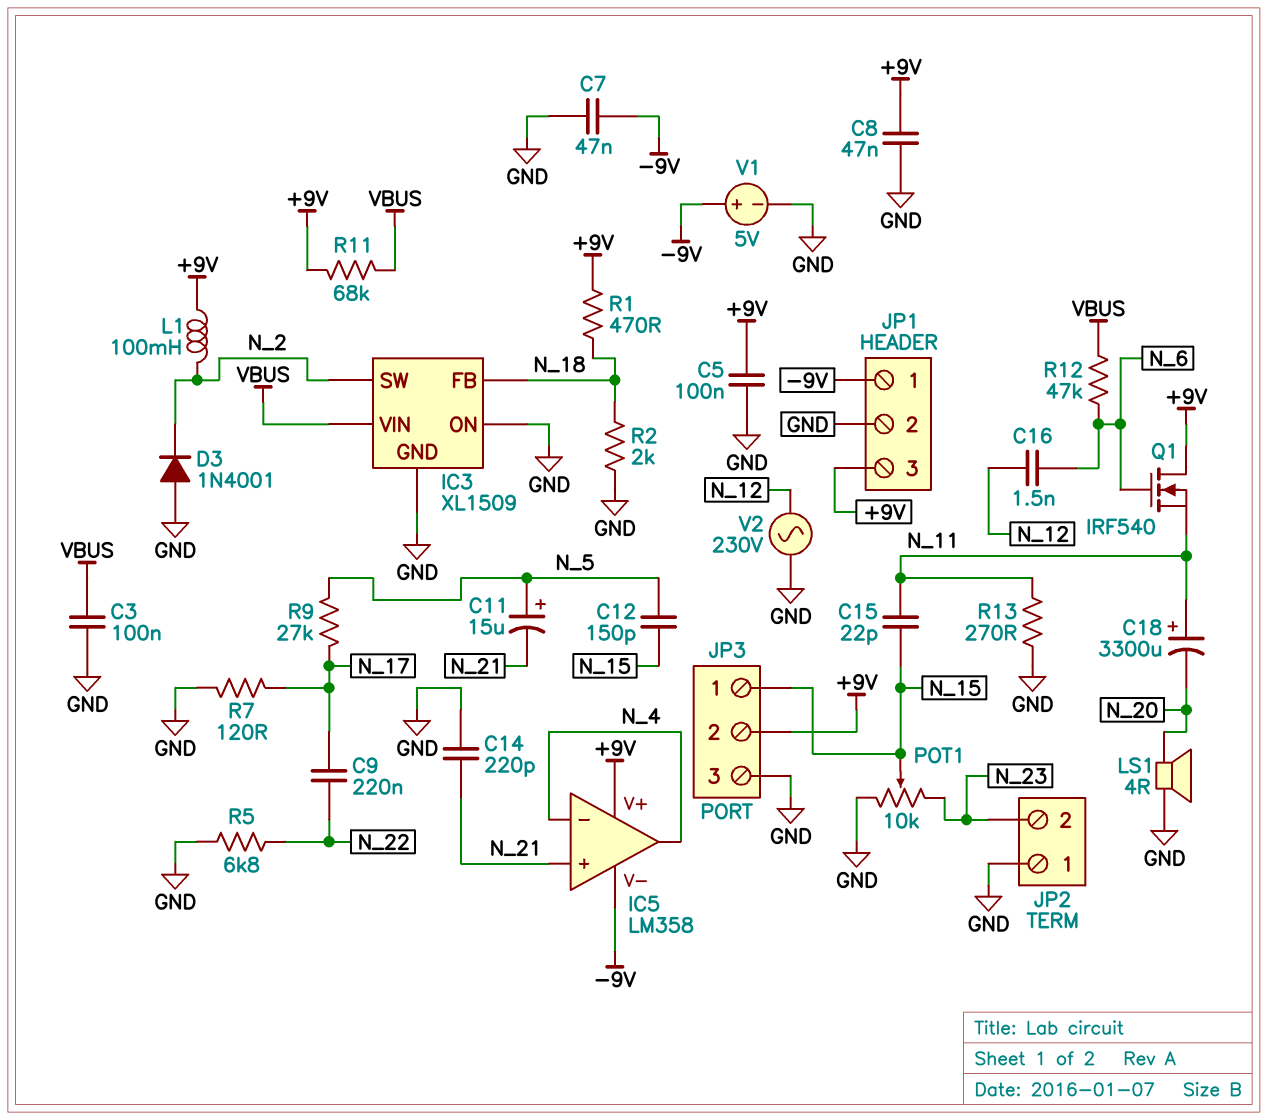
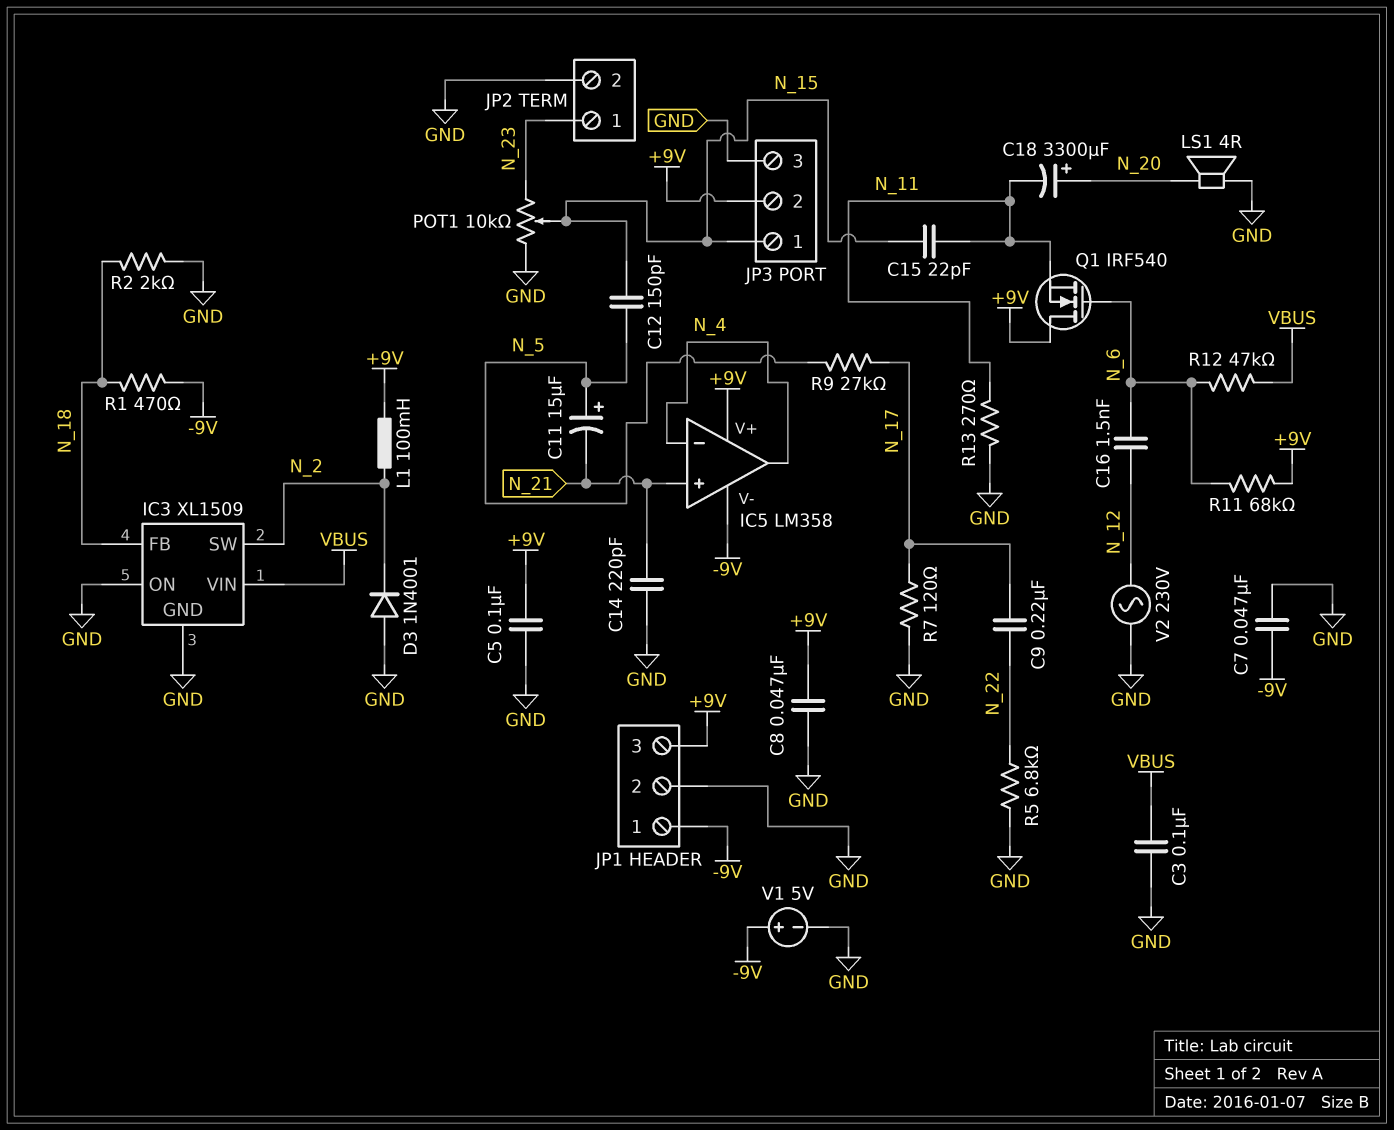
C18: 3300uF (plus N_11, minus N_20) -> 3300uF (plus N_20, minus N_11)
JP2 pin 1: GND -> N_23
JP2 pin 2: N_23 -> GND
R1: 470 (+9V, N_18) -> 470 (-9V, N_18)
R11: 68k (+9V, VBUS) -> 68k (+9V, N_6)

